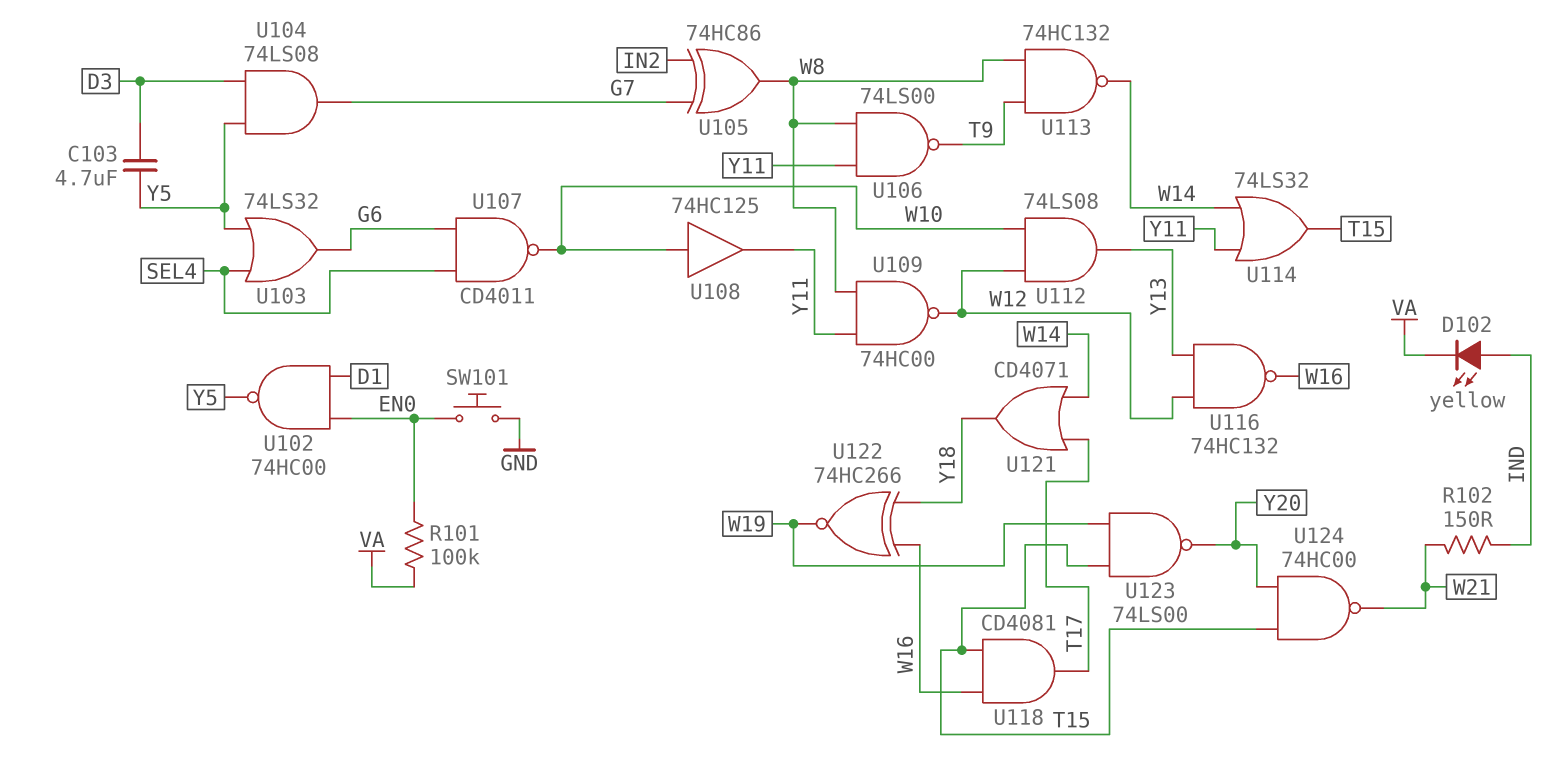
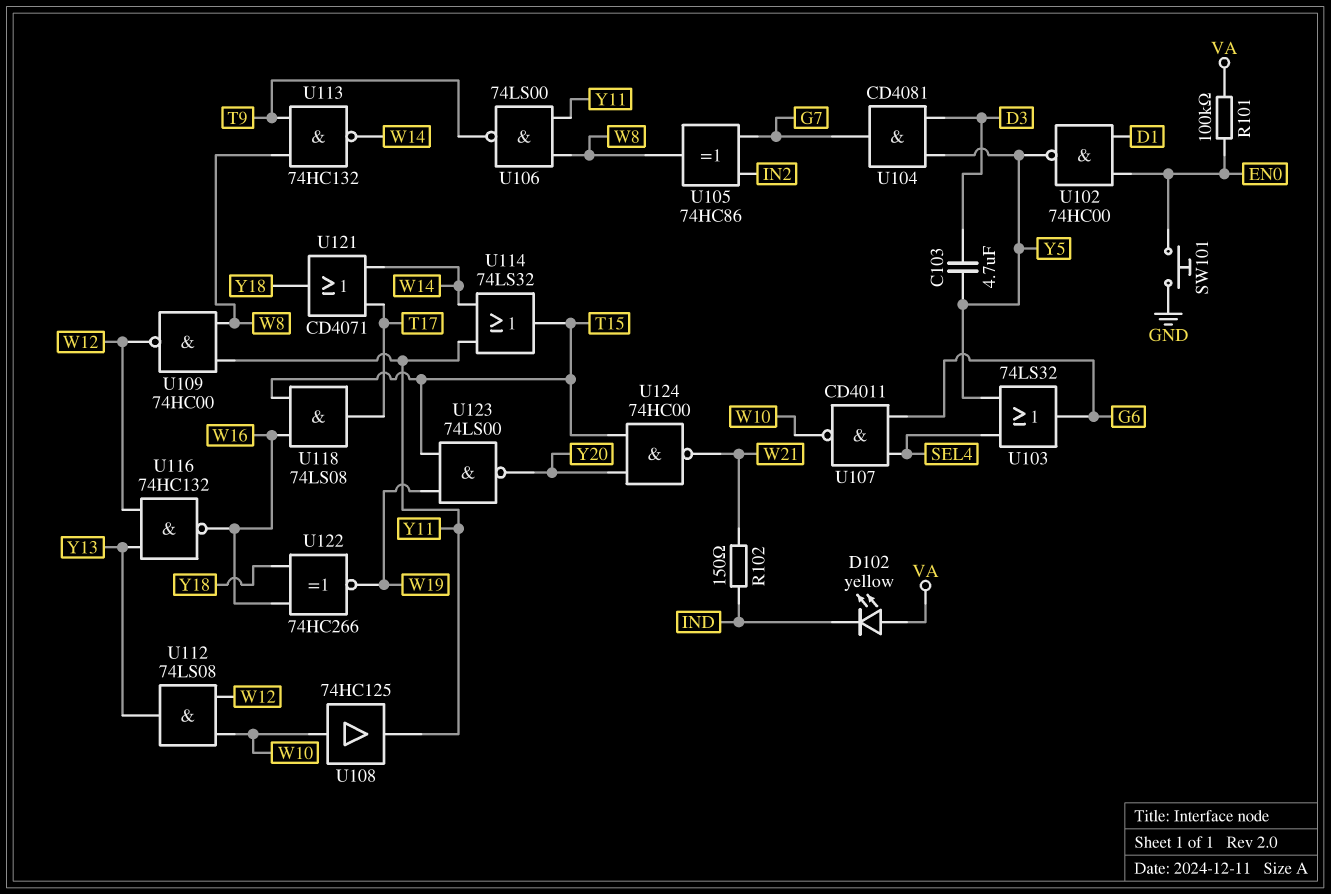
D102: LED yellow (A IND, K VA) -> LED yellow (A VA, K IND)
U104: AND 74LS08 (in D3, in Y5, out G7) -> AND CD4081 (in D3, in Y5, out G7)
U118: AND CD4081 (in T15, in W16, out T17) -> AND 74LS08 (in T15, in W16, out T17)

